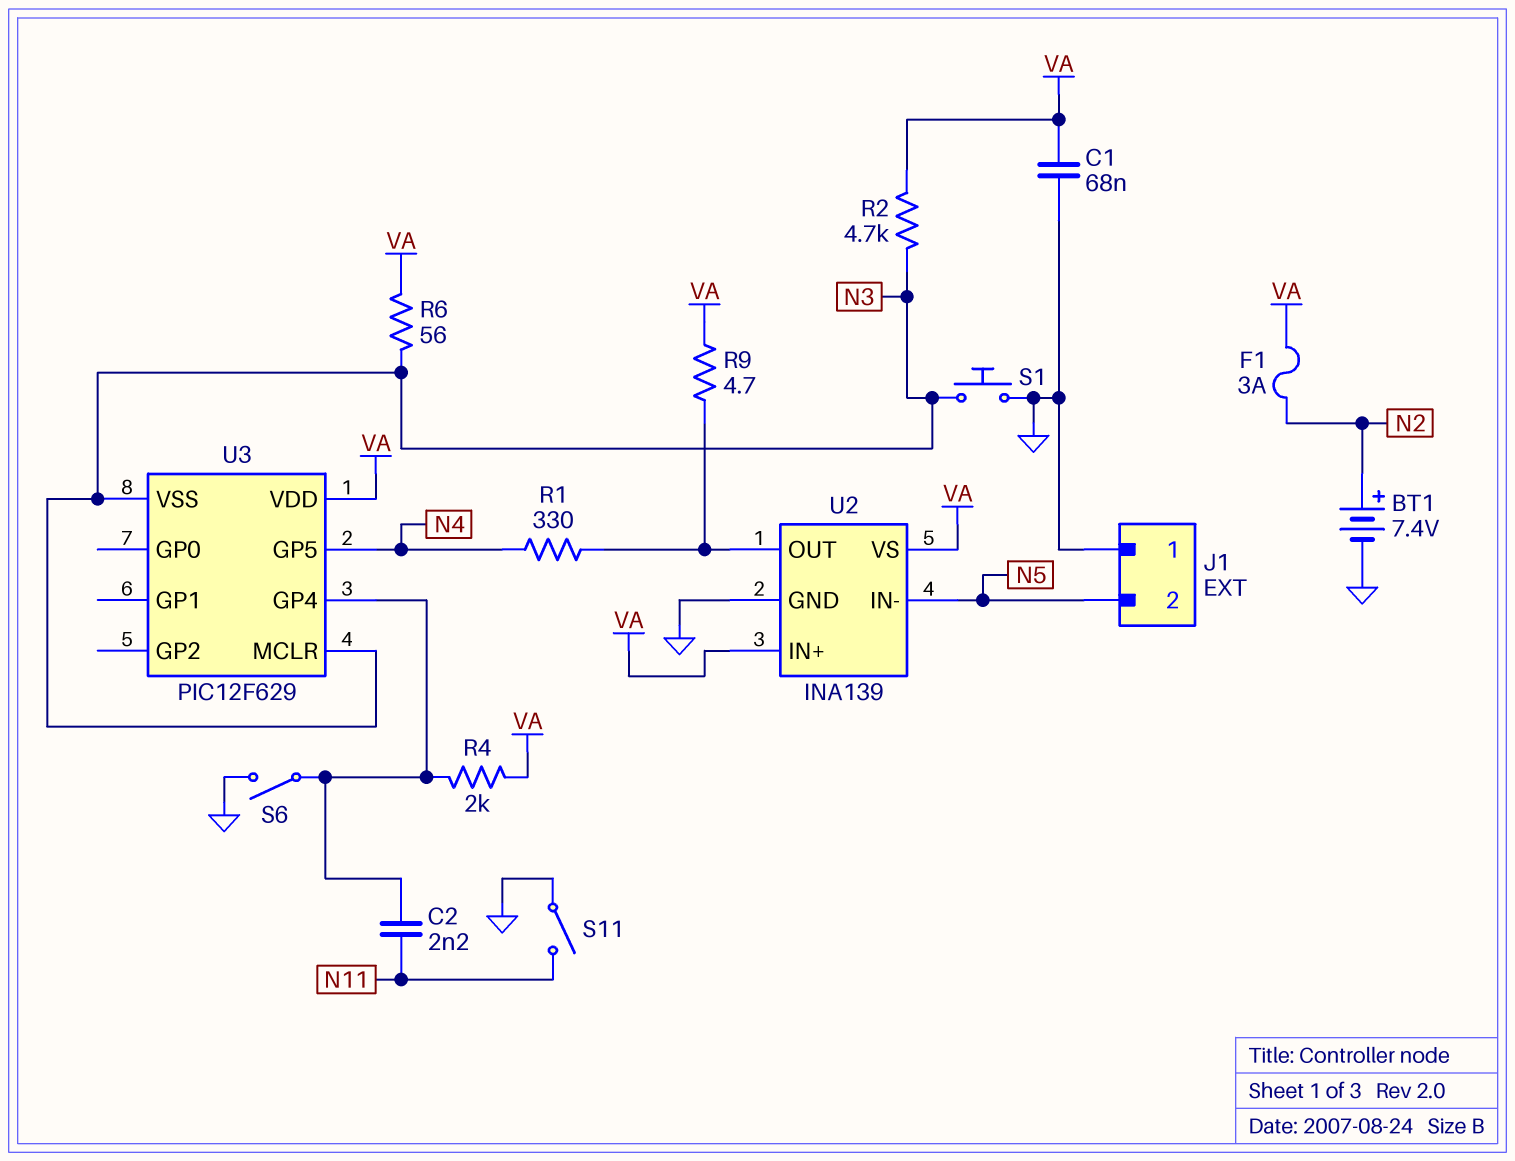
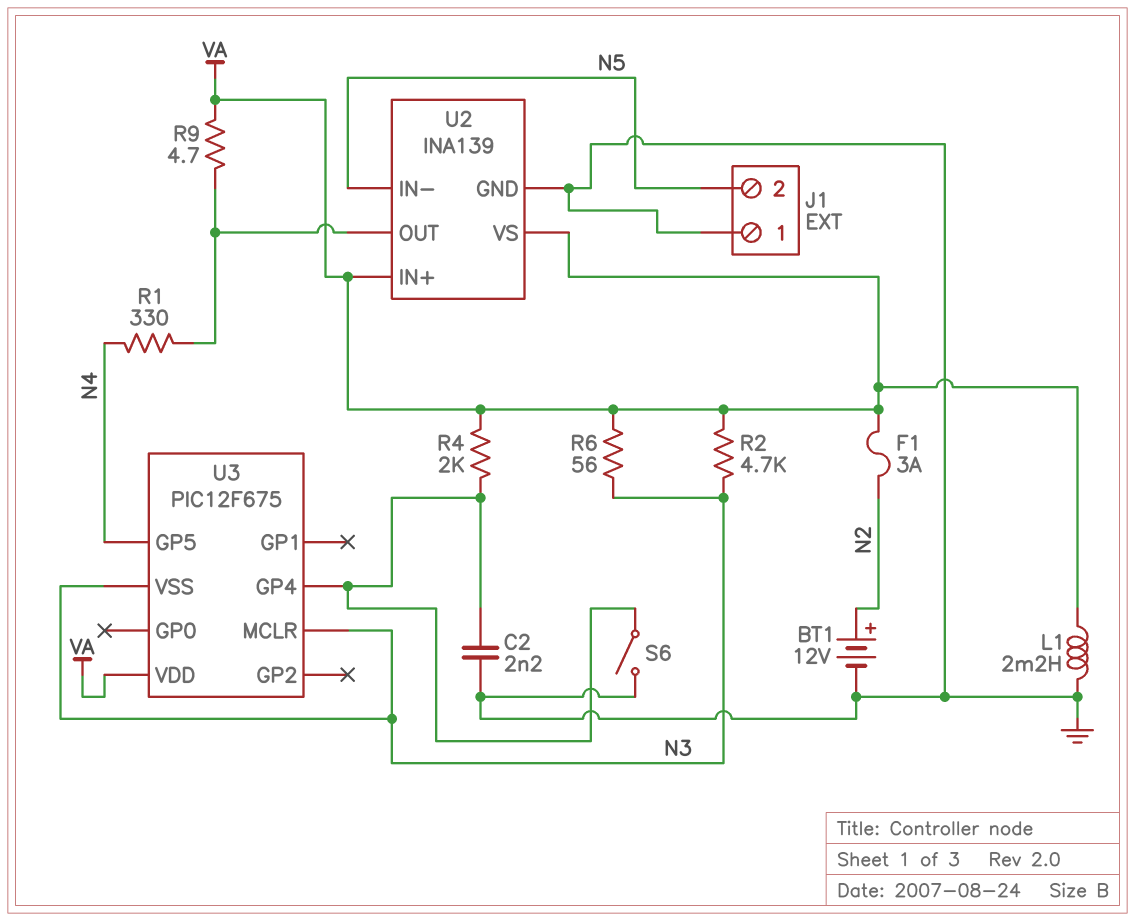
BT1: 7.4V (plus N2, minus GND) -> 12V (plus N2, minus GND)
C1: 68nF (GND, VA) -> none
C2: 2.2nF (N11, U3/GP4) -> 2.2nF (GND, U3/GP4)
L1: none -> 2.2mH (GND, VA)
S1: button (GND, N3) -> none
S11: switch (GND, N11) -> none
U3: PIC12F629 -> PIC12F675

